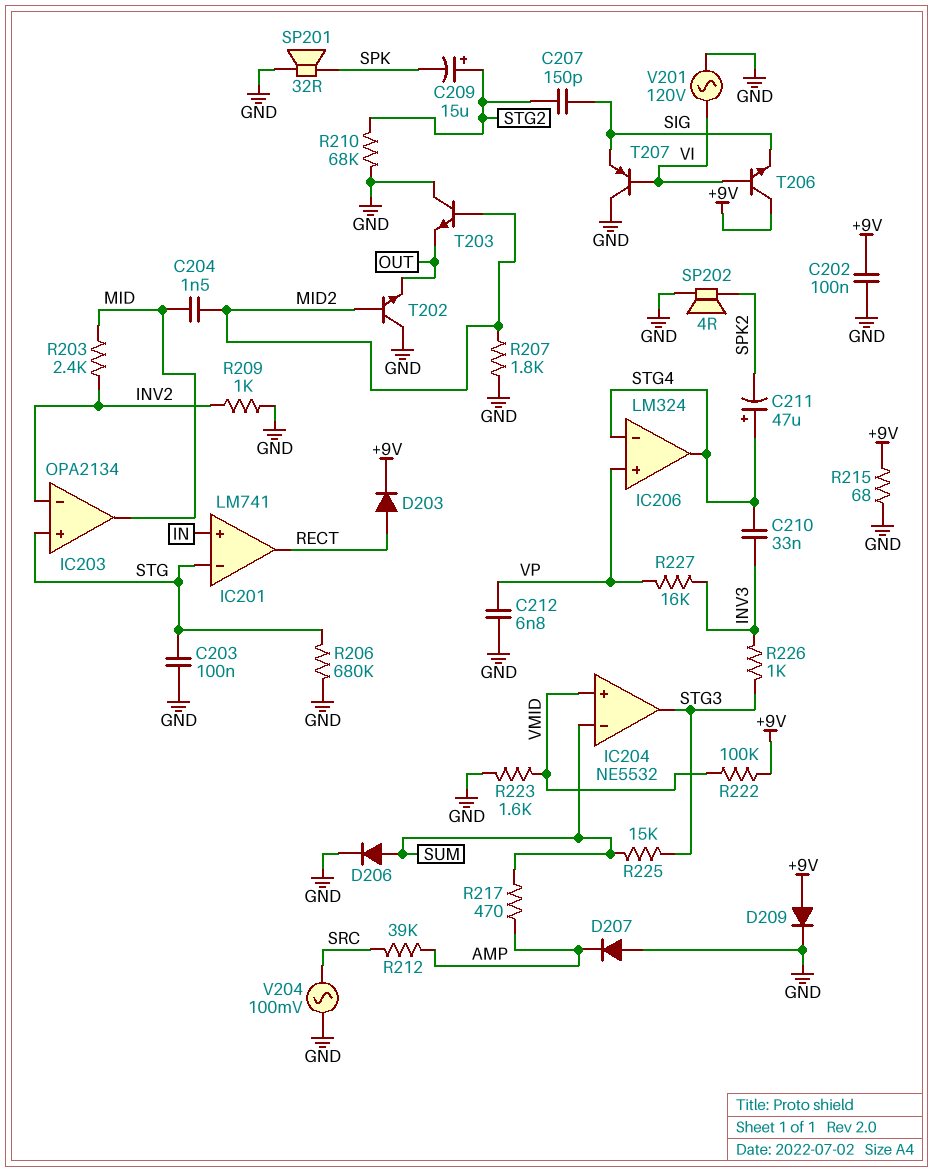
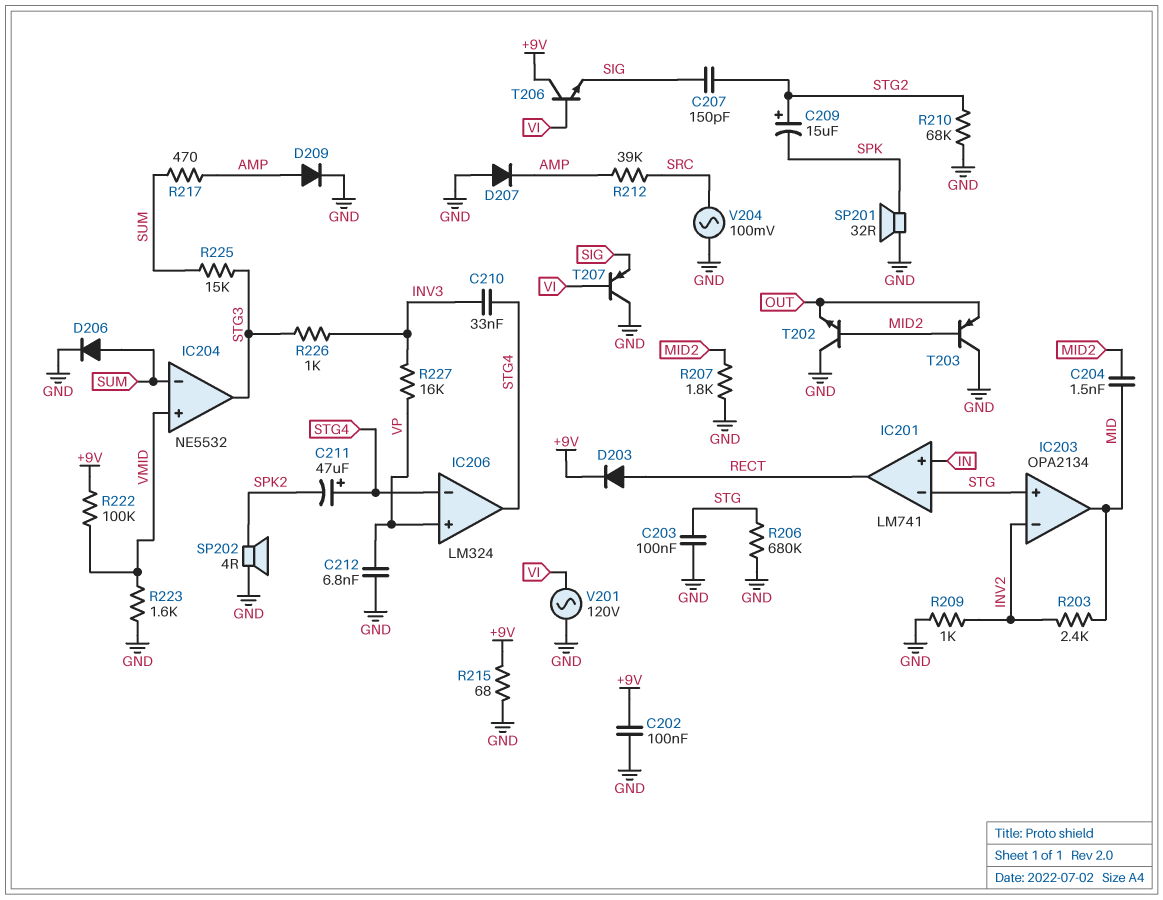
D209: diode (A +9V, K GND) -> diode (A AMP, K GND)
T203: NPN (B MID2, C GND, E OUT) -> PNP (B MID2, C GND, E OUT)

